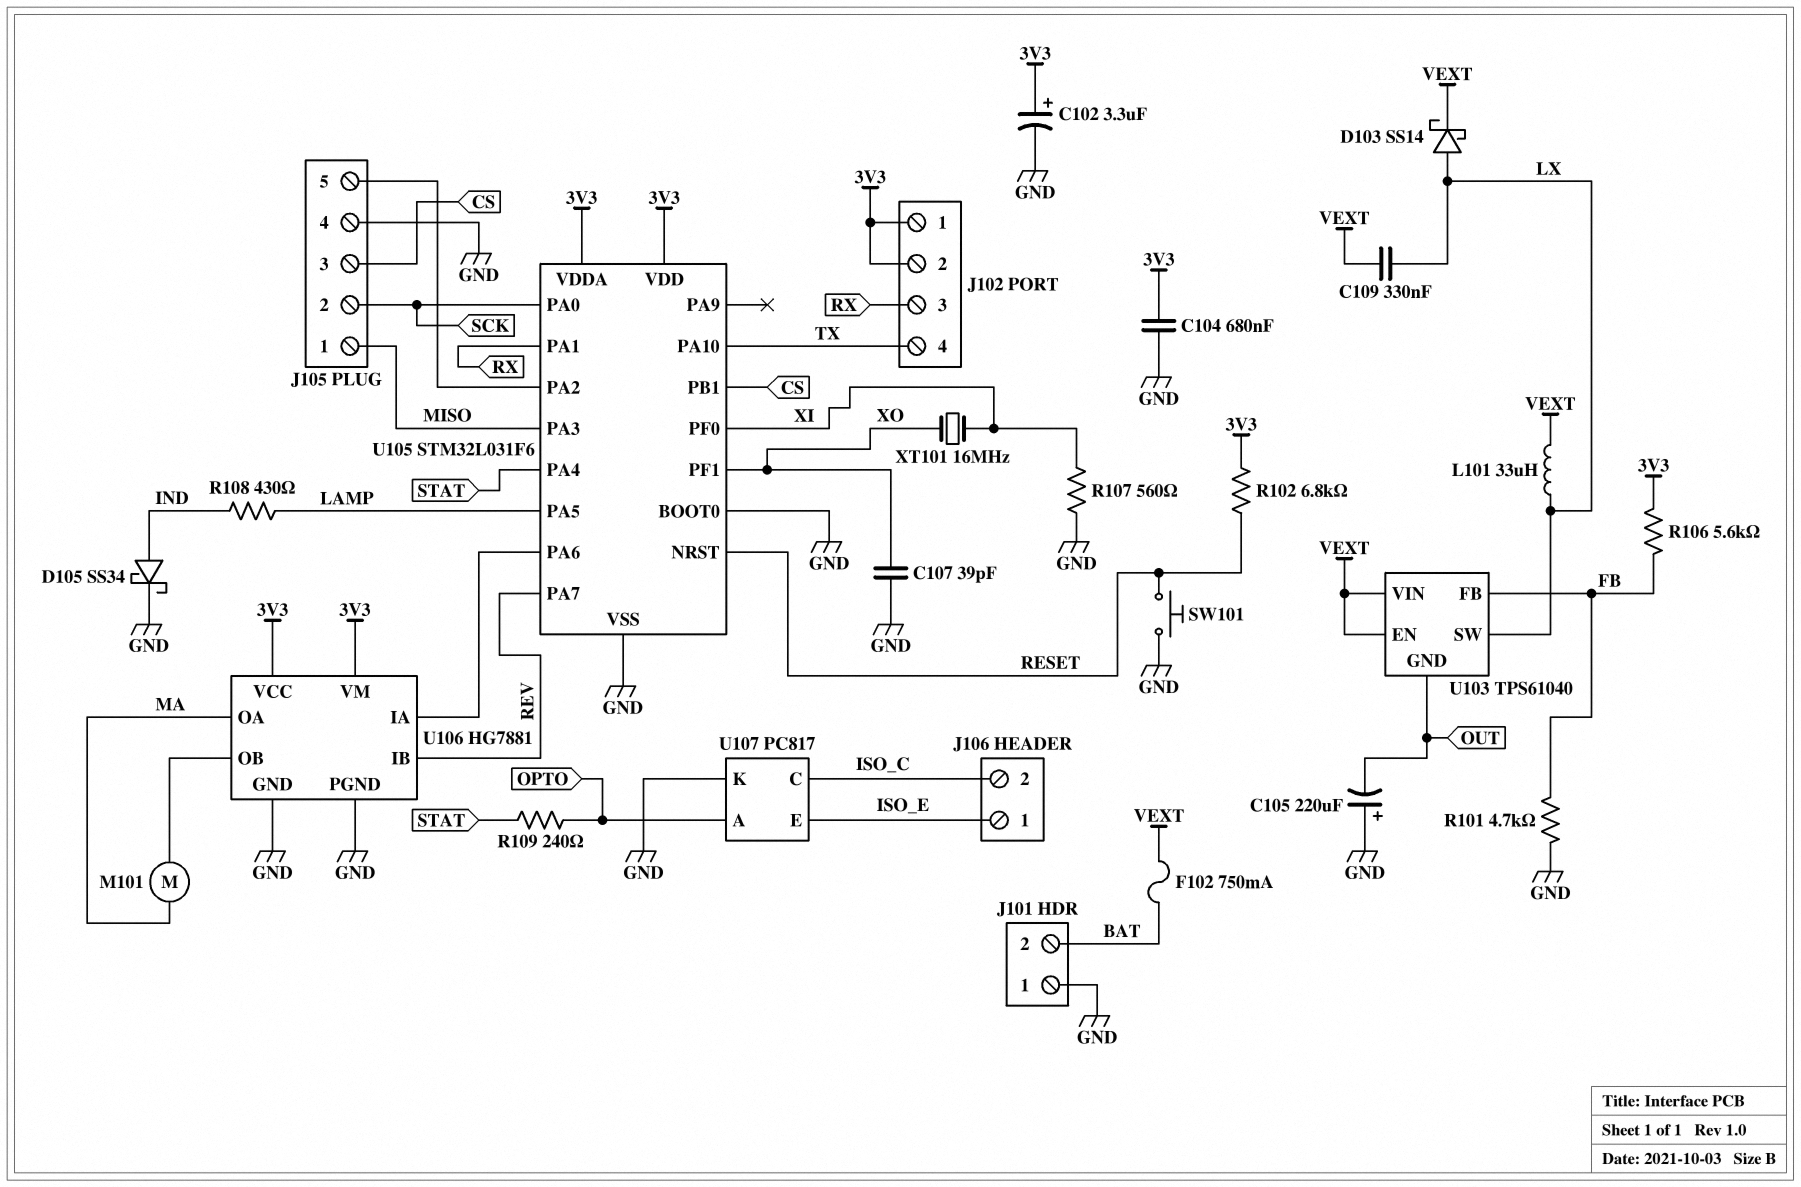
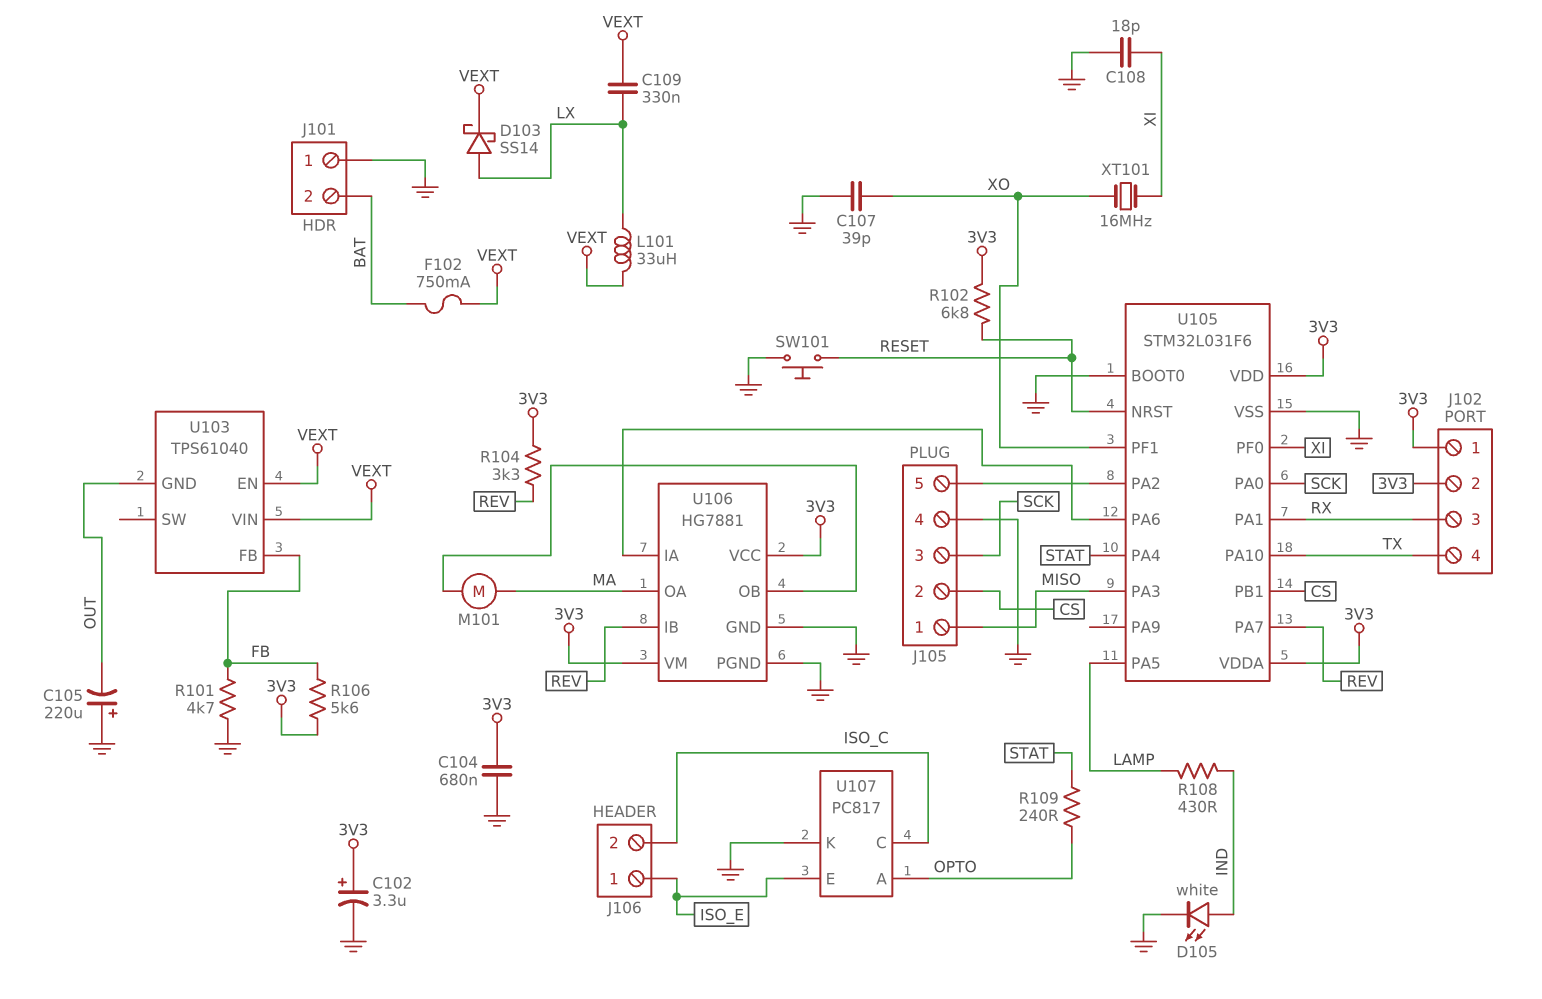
C108: none -> 18pF (GND, XI)
D105: schottky SS34 (A IND, K GND) -> LED white (A IND, K GND)
J105 pin 2: SCK -> CS
J105 pin 3: CS -> SCK
R104: none -> 3.3k (3V3, REV)
R107: 560 (GND, XI) -> none
U103 pin SW: LX -> none

